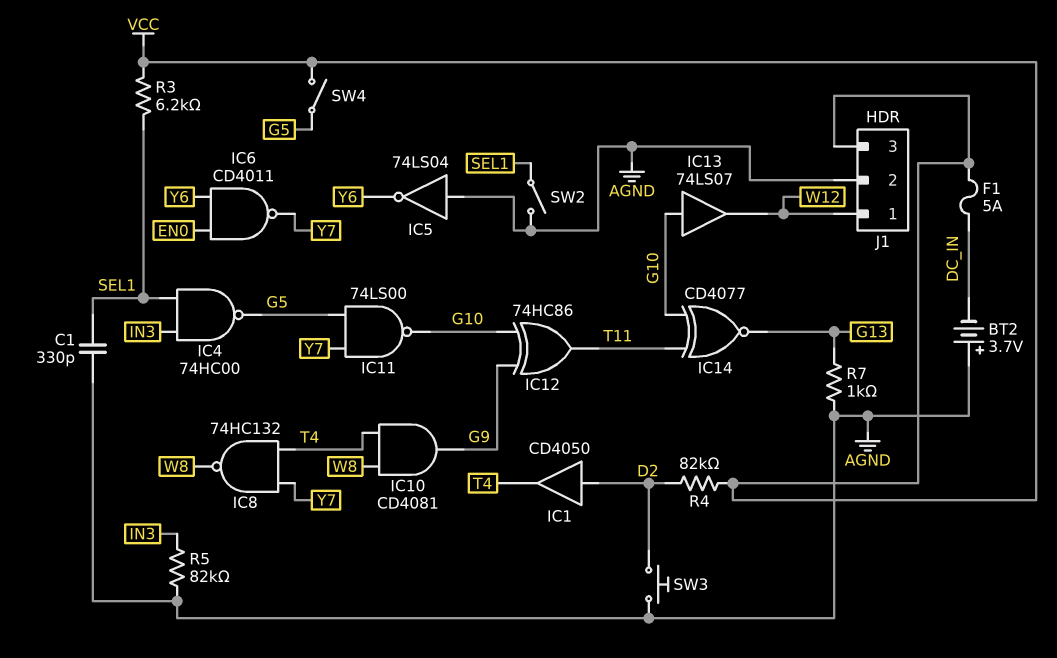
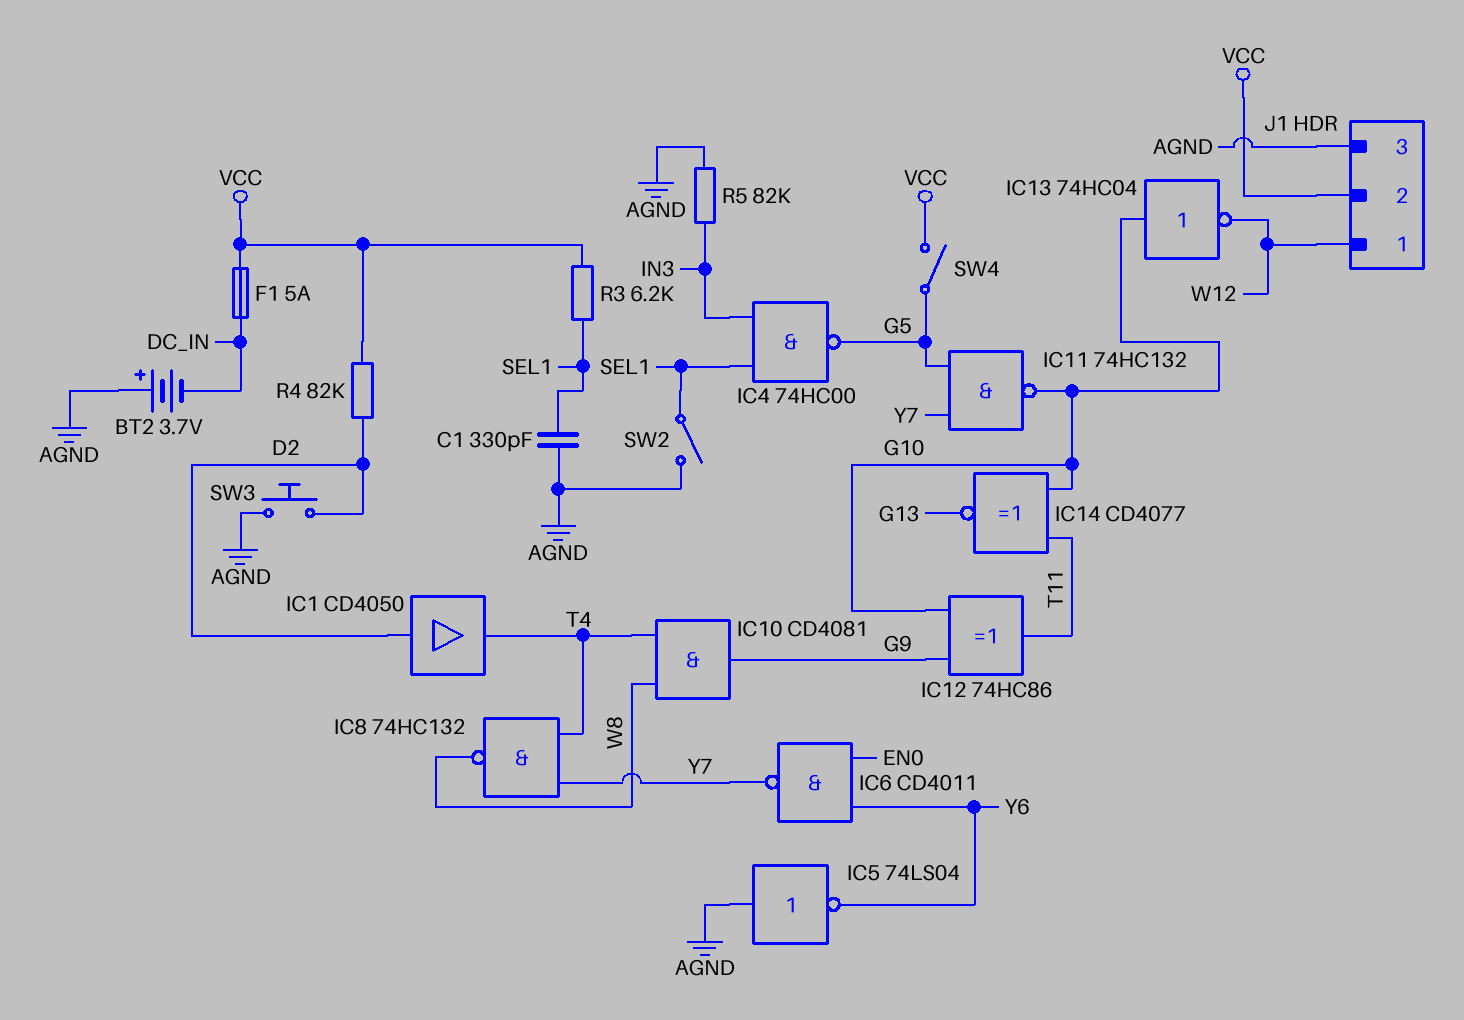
IC11: NAND 74LS00 (in G5, in Y7, out G10) -> NAND 74HC132 (in G5, in Y7, out G10)
IC13: buffer 74LS07 (in G10, out W12) -> NOT 74HC04 (in G10, out W12)
J1 pin 2: AGND -> VCC
J1 pin 3: VCC -> AGND
R7: 1k (AGND, G13) -> none

